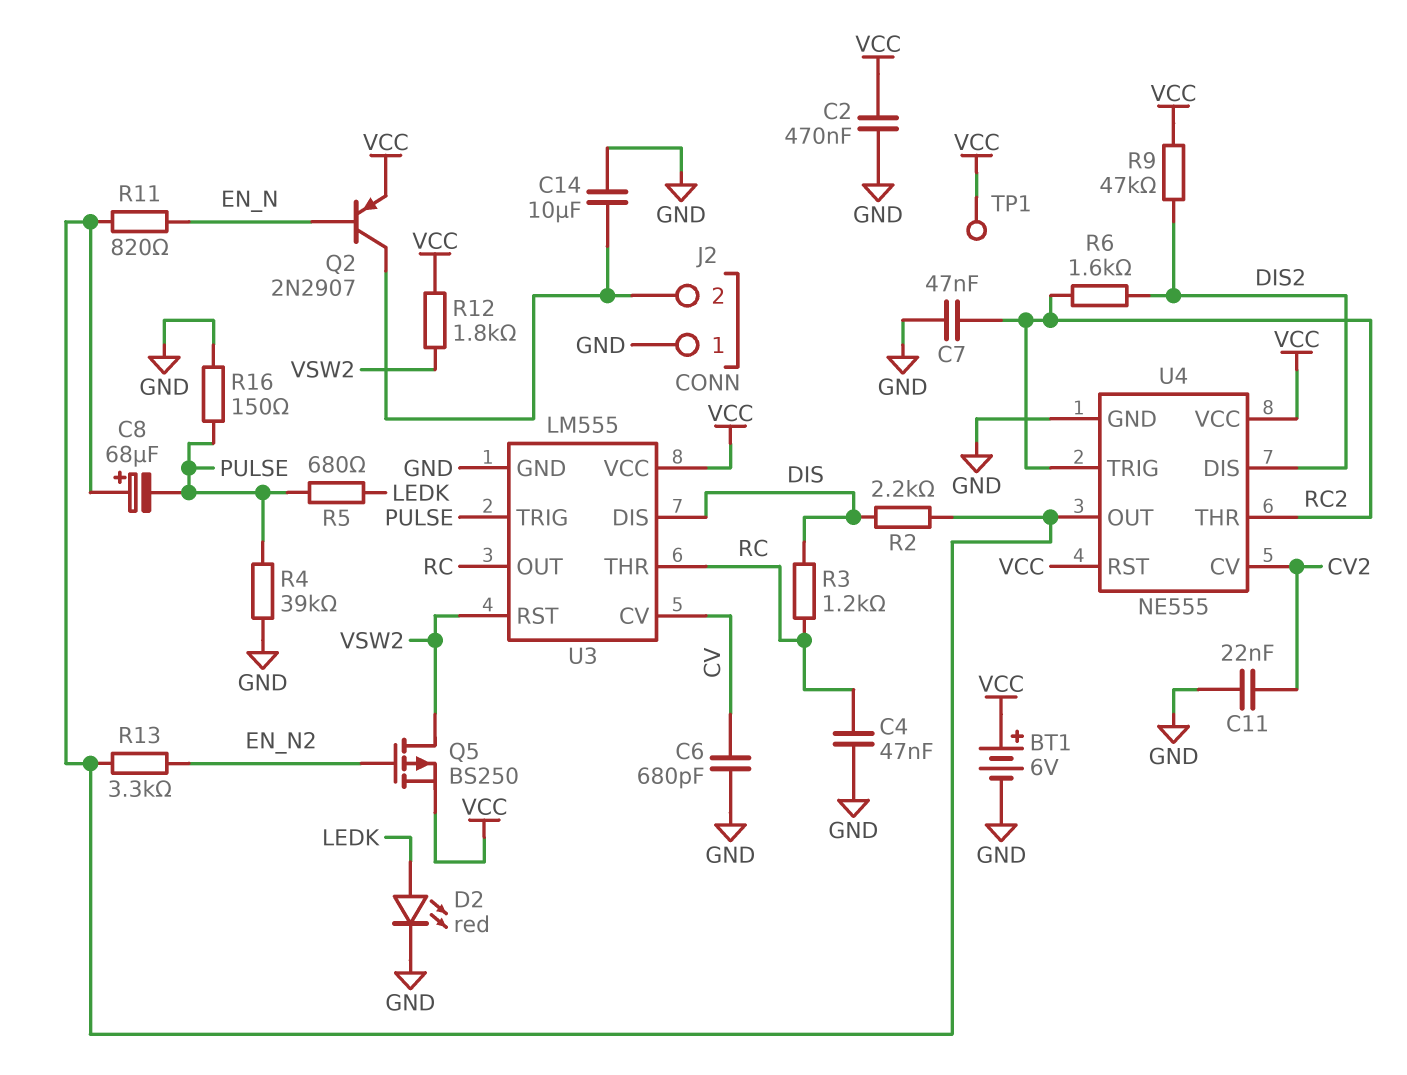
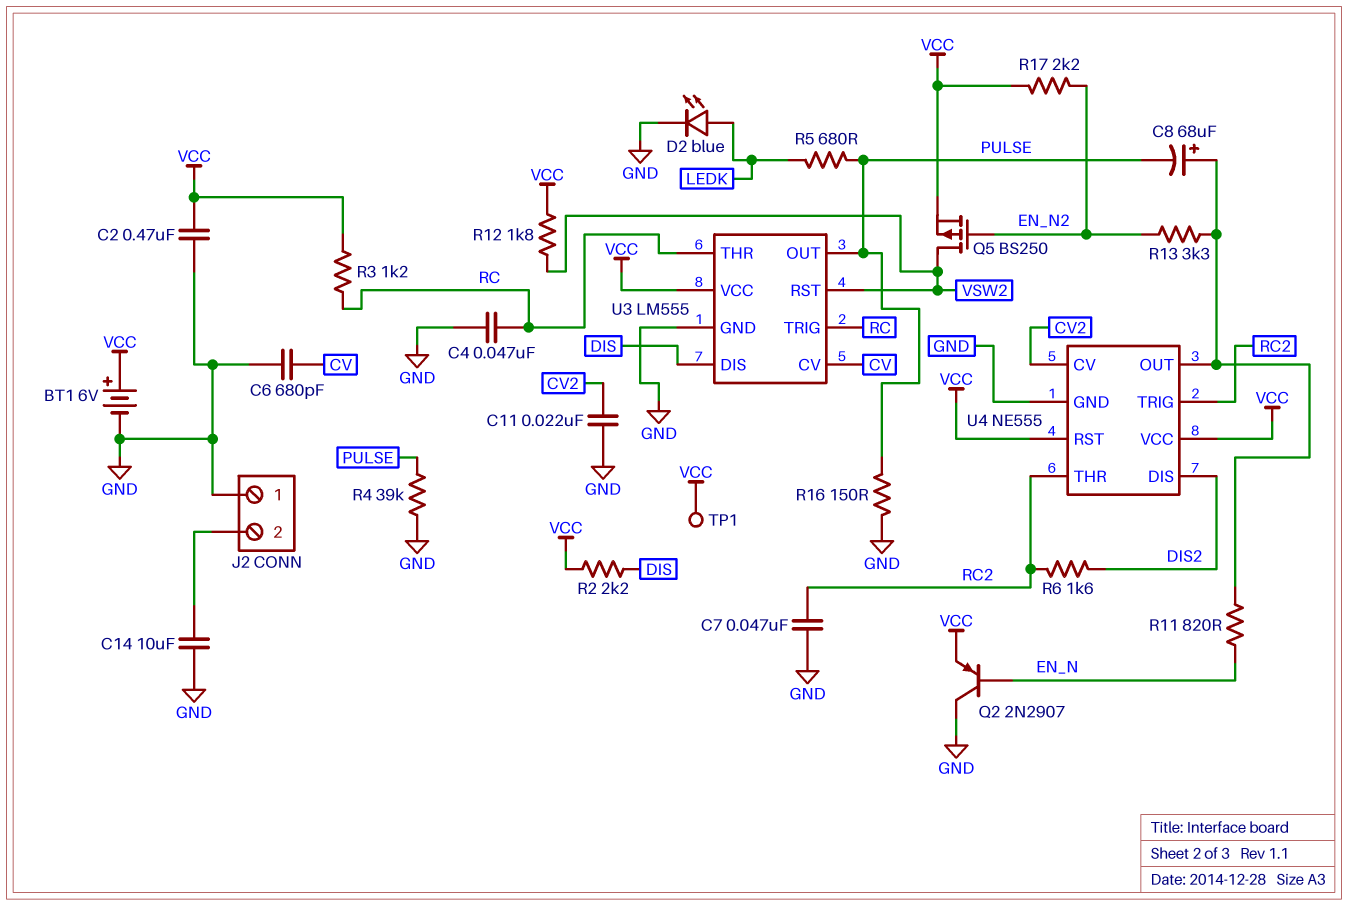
D2: LED red (A LEDK, K GND) -> LED blue (A LEDK, K GND)
Q2: PNP 2N2907 (B EN_N, C J2/2, E VCC) -> PNP 2N2907 (B EN_N, C GND, E VCC)
R2: 2.2k (DIS, U4/OUT) -> 2.2k (DIS, VCC)
R3: 1.2k (DIS, RC) -> 1.2k (RC, VCC)
R9: 47k (DIS2, VCC) -> none
R17: none -> 2.2k (EN_N2, VCC)
U3 pin OUT: RC -> PULSE
U3 pin TRIG: PULSE -> RC

